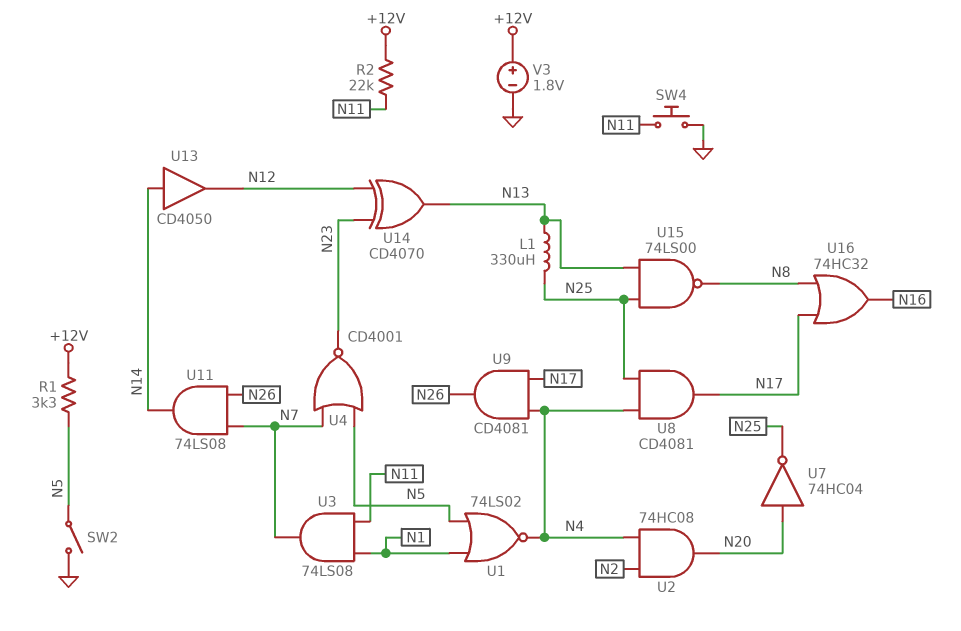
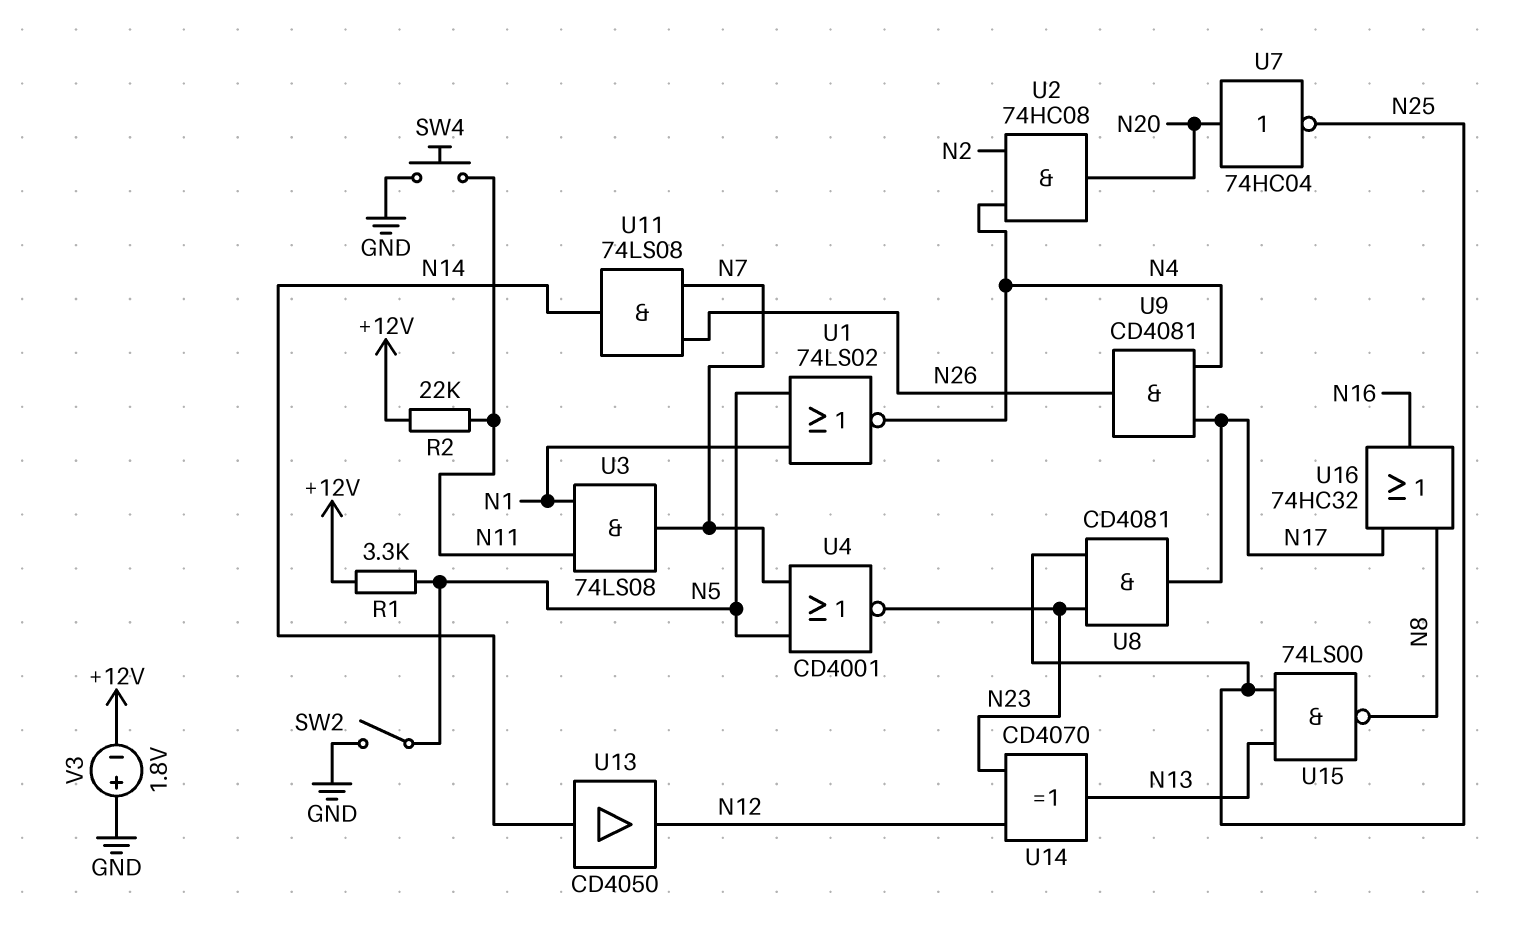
L1: 330uH (N13, N25) -> none
U8: AND CD4081 (in N4, in N25, out N17) -> AND CD4081 (in N23, in N25, out N17)
V3: 1.8V (plus +12V, minus GND) -> 1.8V (plus GND, minus +12V)

